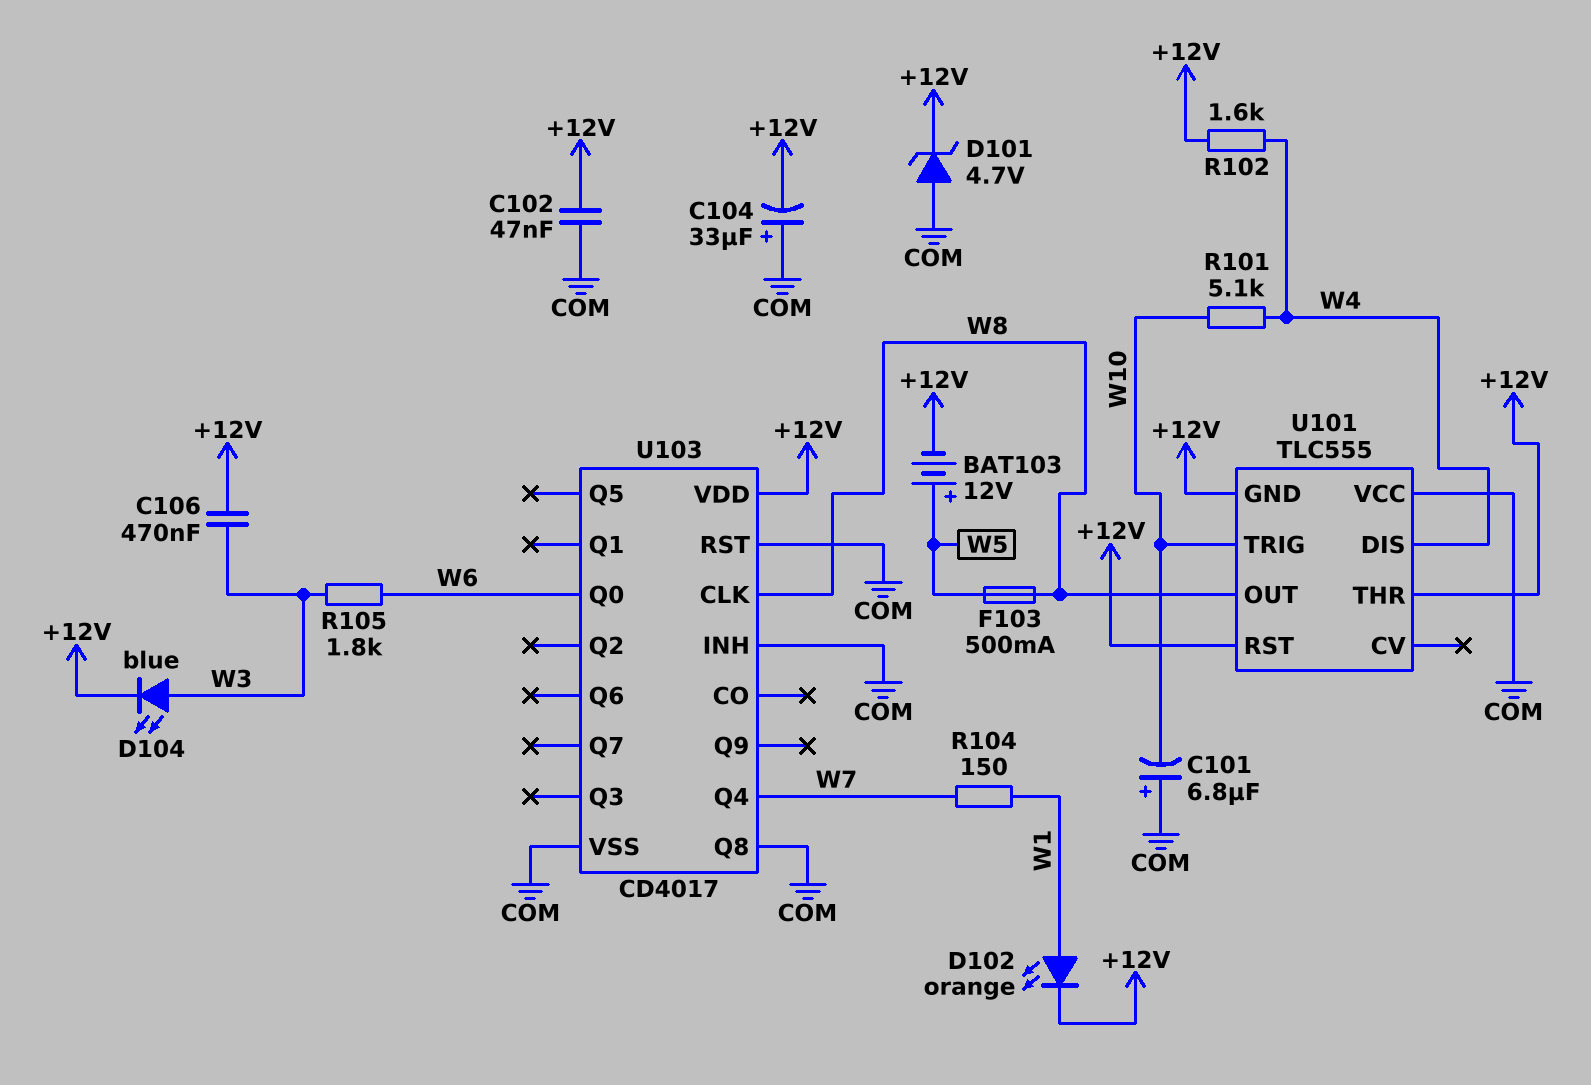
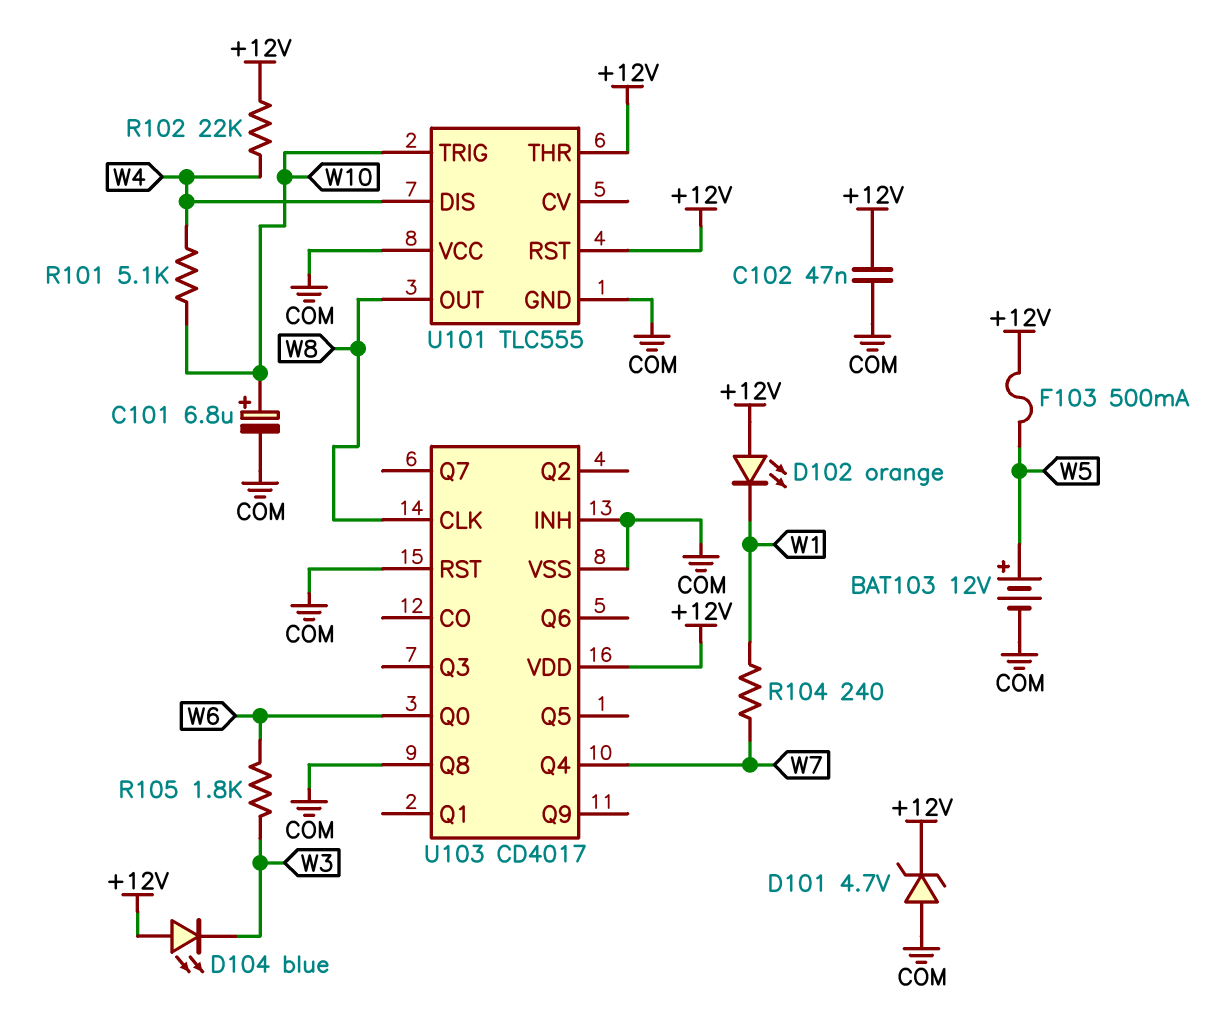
BAT103: 12V (plus W5, minus +12V) -> 12V (plus W5, minus COM)
C101: 6.8uF (plus COM, minus W10) -> 6.8uF (plus W10, minus COM)
C104: 33uF (plus COM, minus +12V) -> none
C106: 470nF (+12V, W3) -> none
D102: LED orange (A W1, K +12V) -> LED orange (A +12V, K W1)
D104: LED blue (A W3, K +12V) -> LED blue (A +12V, K W3)
F103: 500mA (W5, W8) -> 500mA (+12V, W5)
R102: 1.6k (+12V, W4) -> 22k (+12V, W4)
R104: 150 (W1, W7) -> 240 (W1, W7)
U101 pin GND: +12V -> COM

